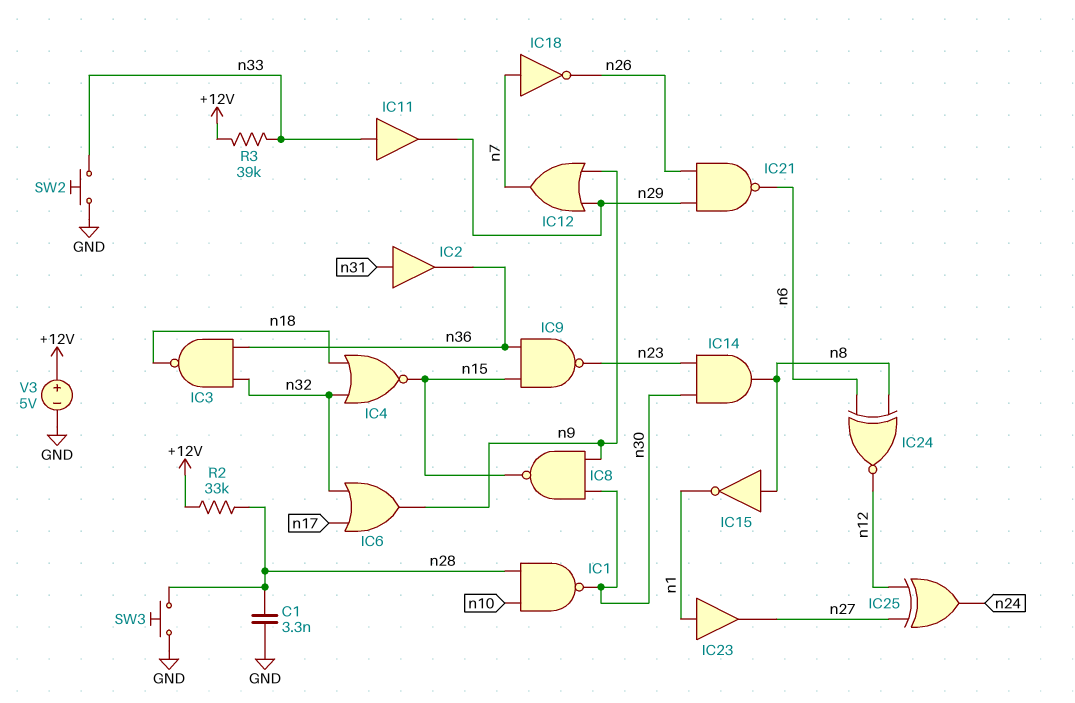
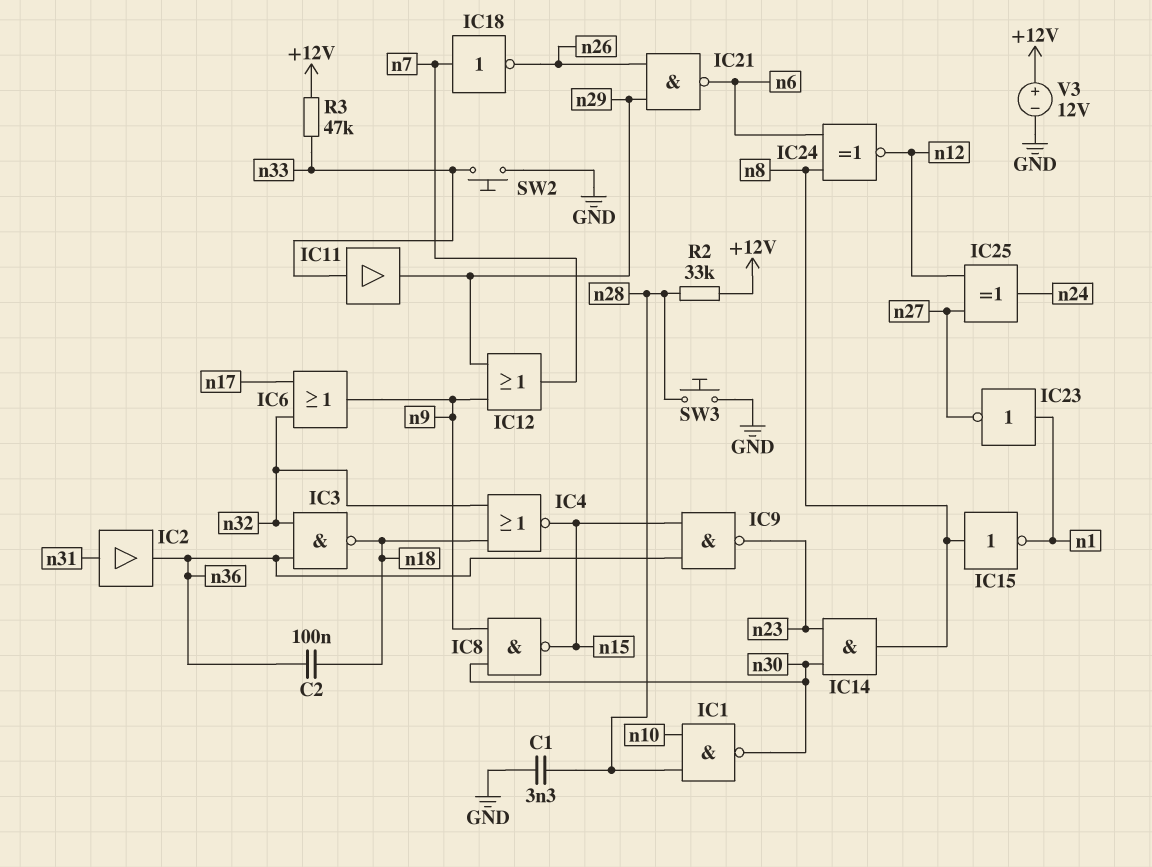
C2: none -> 100nF (n18, n36)
IC23: buffer (in n1, out n27) -> NOT (in n1, out n27)
R3: 39k (+12V, n33) -> 47k (+12V, n33)
V3: 5V (plus +12V, minus GND) -> 12V (plus +12V, minus GND)

